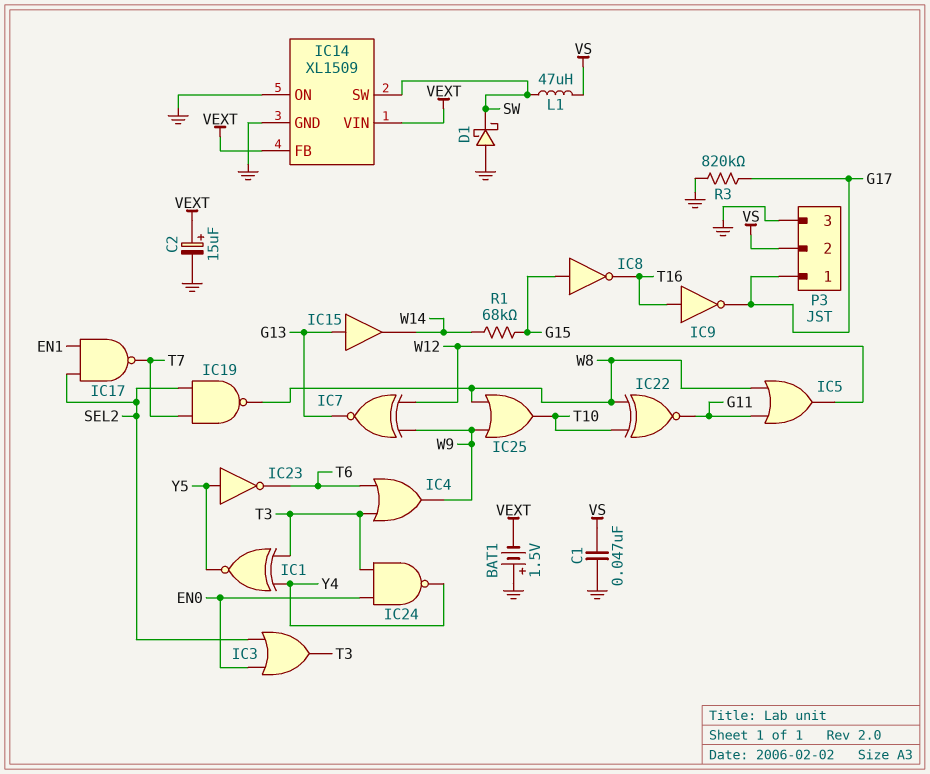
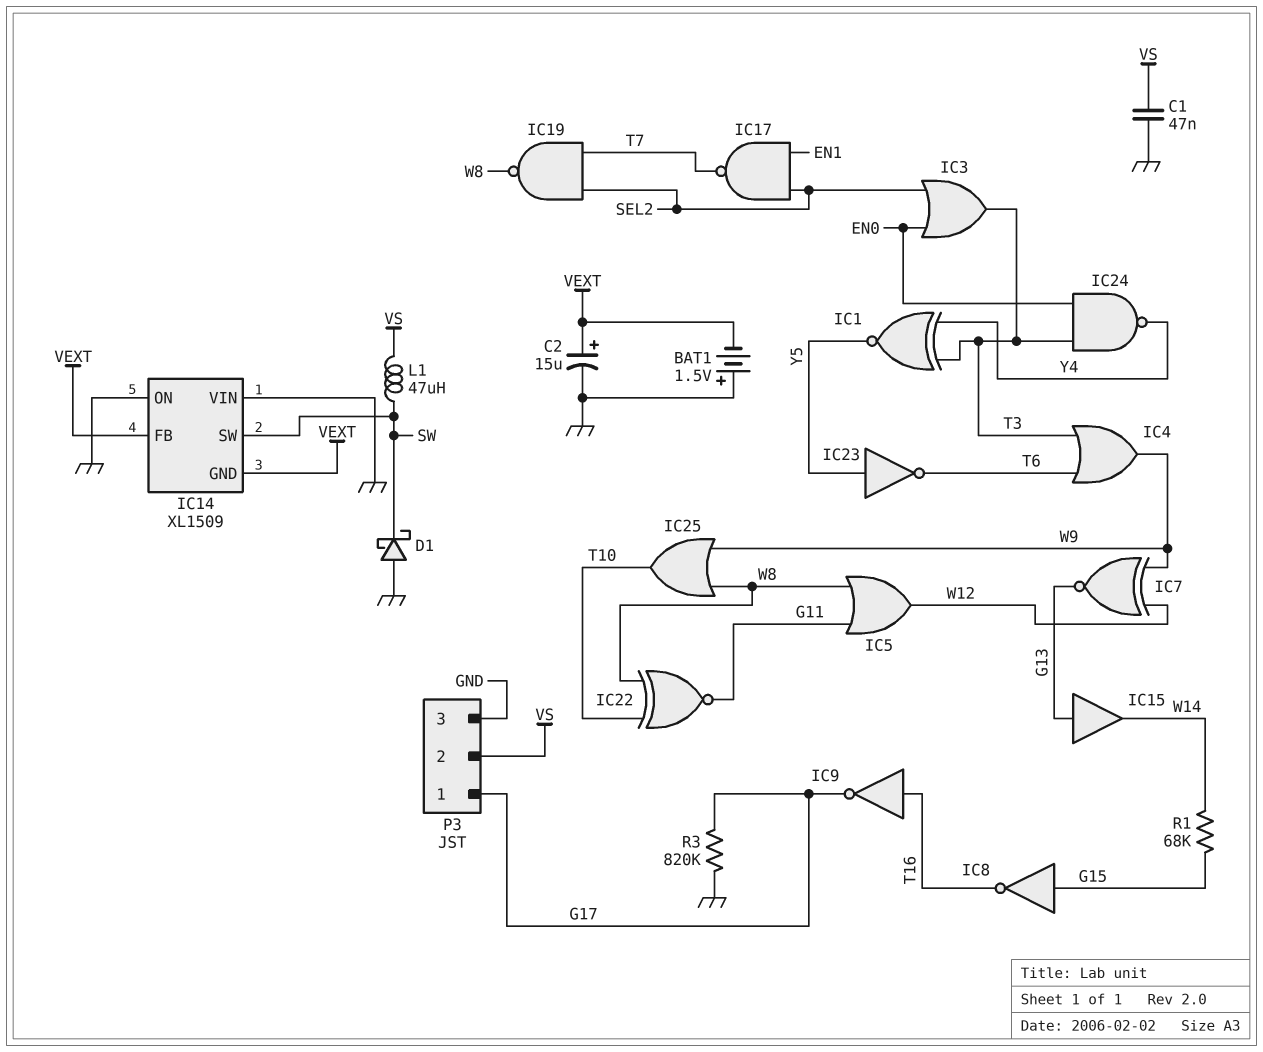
IC14 pin GND: GND -> VEXT
IC14 pin VIN: VEXT -> GND

